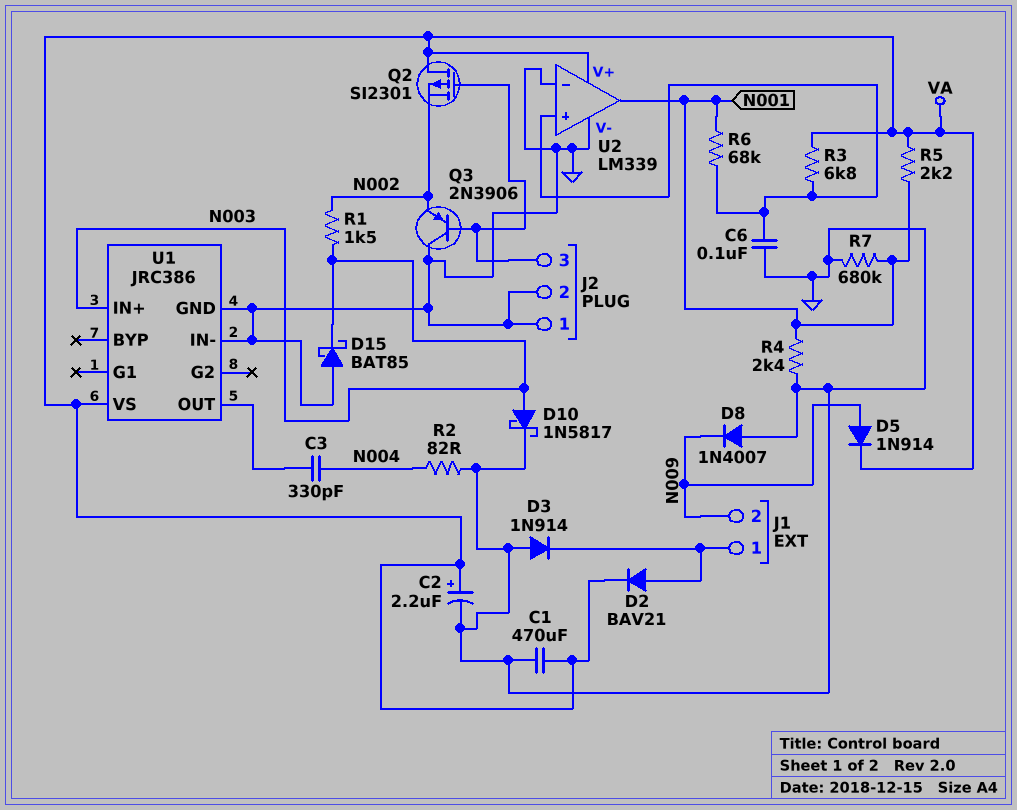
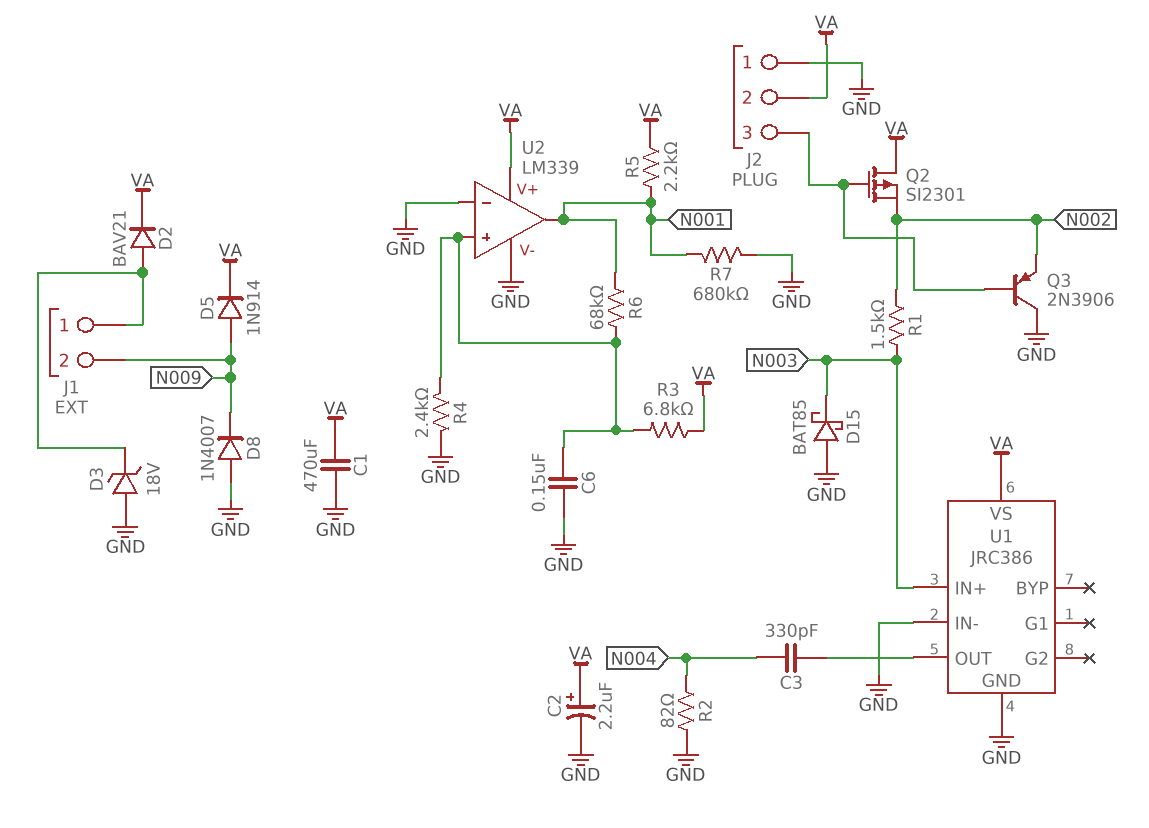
C6: 100nF (GND, U2/in+) -> 150nF (GND, U2/in+)
D3: diode 1N914 (A GND, K J1/1) -> zener 18V (A GND, K J1/1)
D10: schottky 1N5817 (A N003, K GND) -> none
J2 pin 2: GND -> VA
R4: 2.4k (GND, N001) -> 2.4k (GND, U2/in+)

